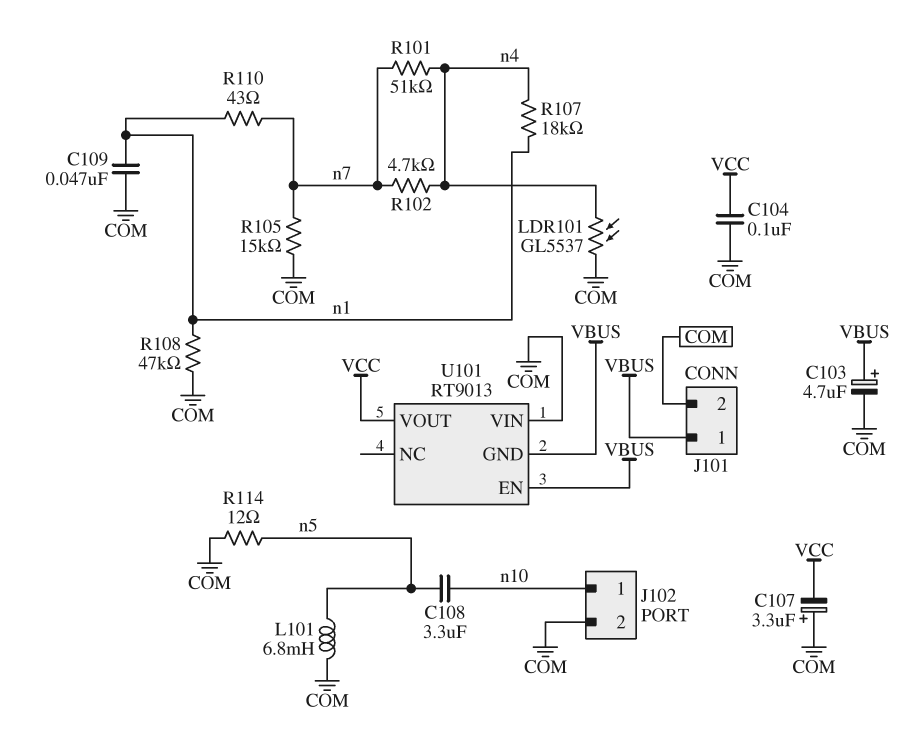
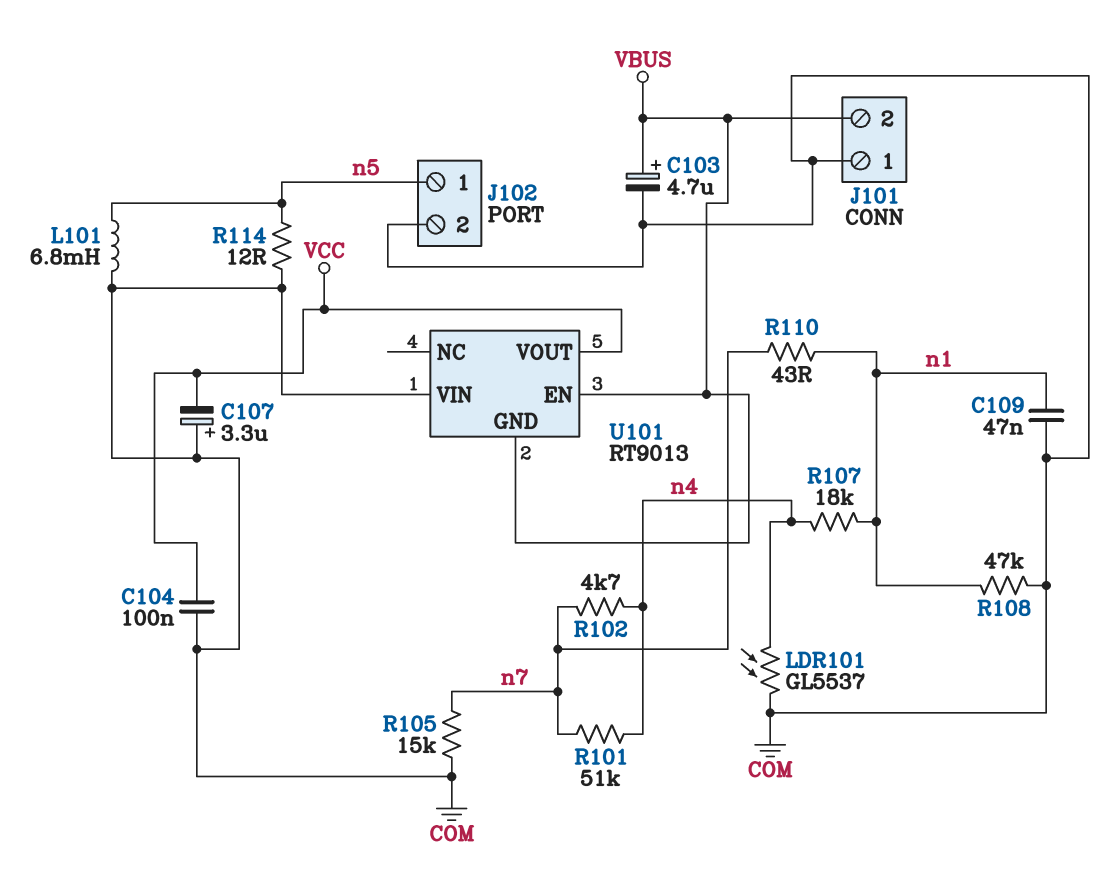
C108: 3.3uF (n5, n10) -> none
J101 pin 1: VBUS -> COM
J101 pin 2: COM -> VBUS
J102 pin 1: n10 -> n5

